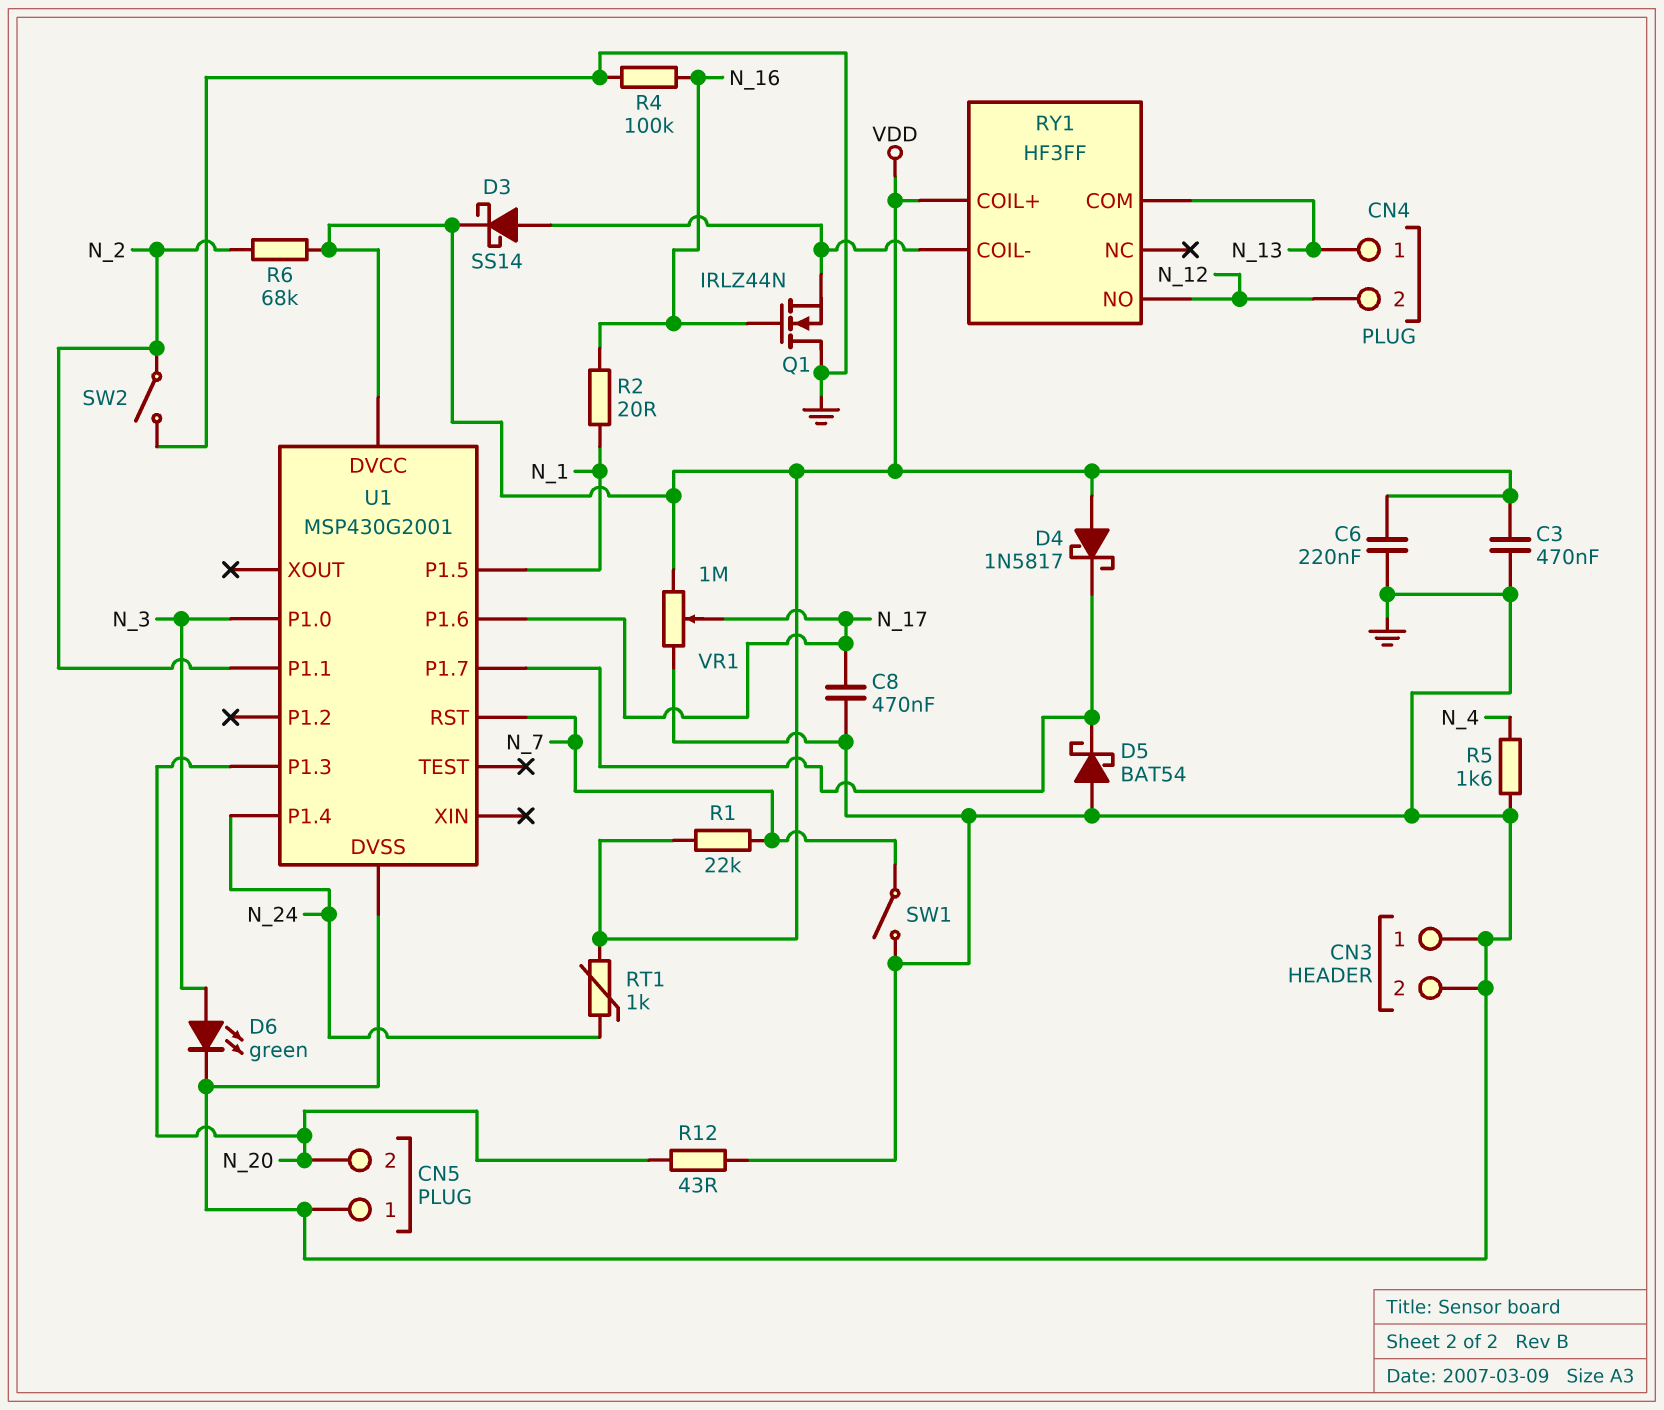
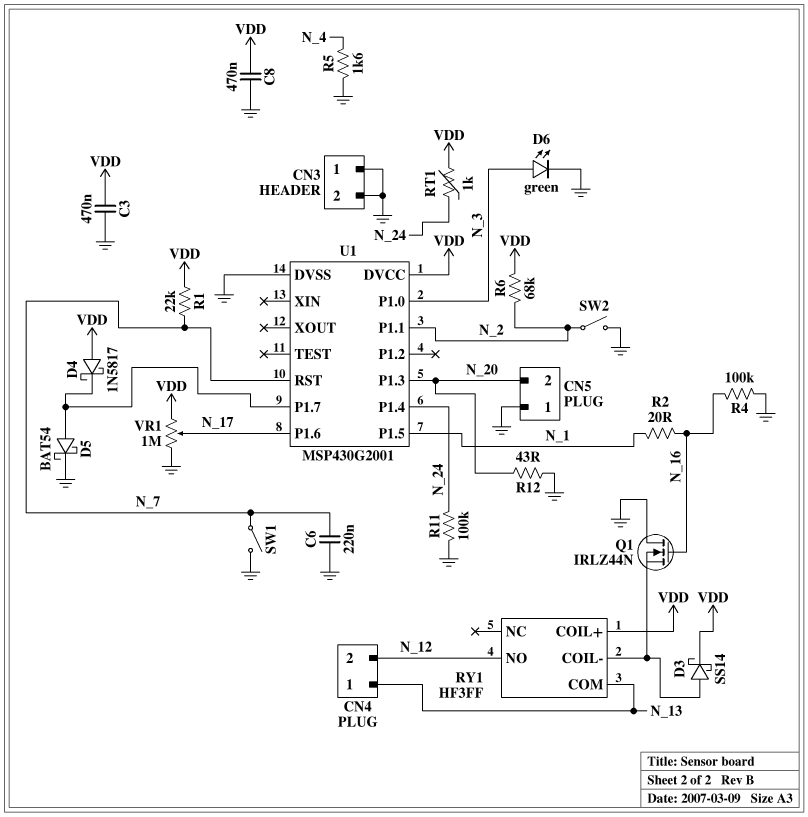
C6: 220nF (GND, VDD) -> 220nF (GND, N_7)
C8: 470nF (GND, N_17) -> 470nF (GND, VDD)
D5: schottky BAT54 (A GND, K U1/P1.7) -> schottky BAT54 (A U1/P1.7, K GND)
R11: none -> 100k (GND, N_24)

